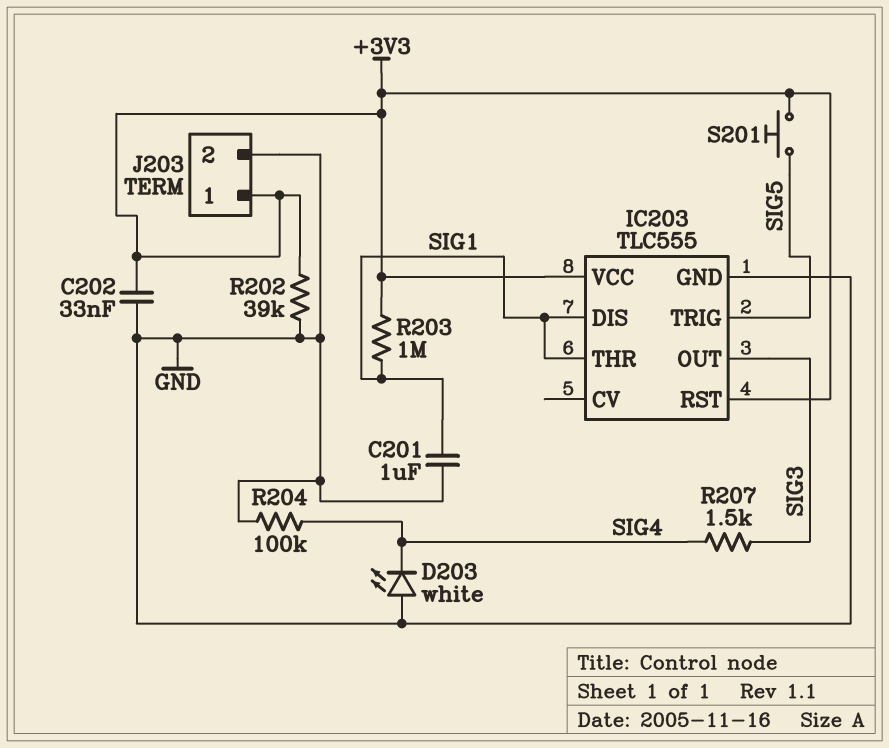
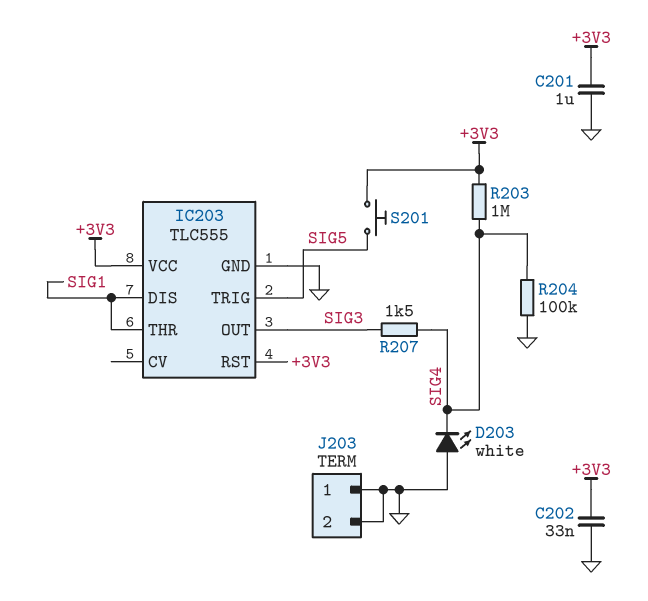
C201: 1uF (GND, SIG1) -> 1uF (+3V3, GND)
J203 pin 1: +3V3 -> GND
R202: 39k (+3V3, GND) -> none
R203: 1M (+3V3, SIG1) -> 1M (+3V3, SIG4)

